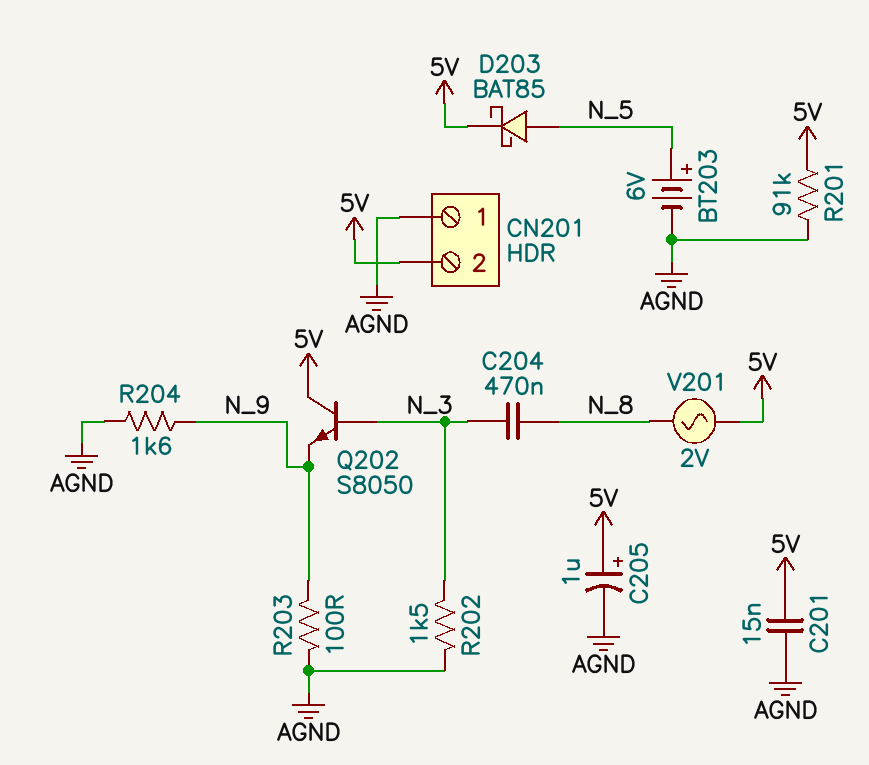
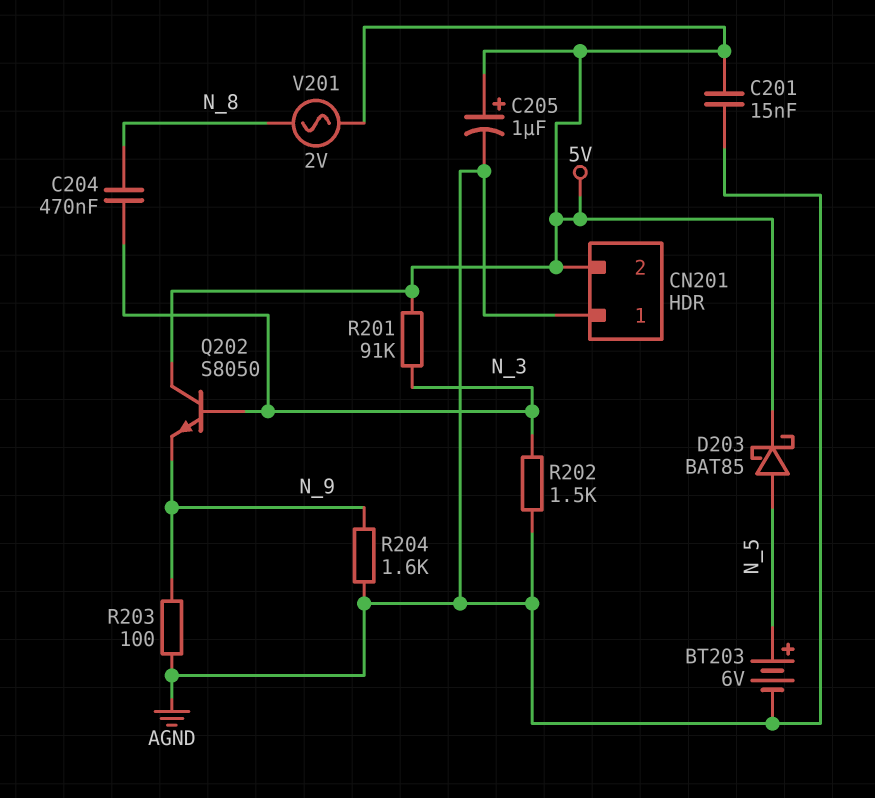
R201: 91k (5V, AGND) -> 91k (5V, N_3)

